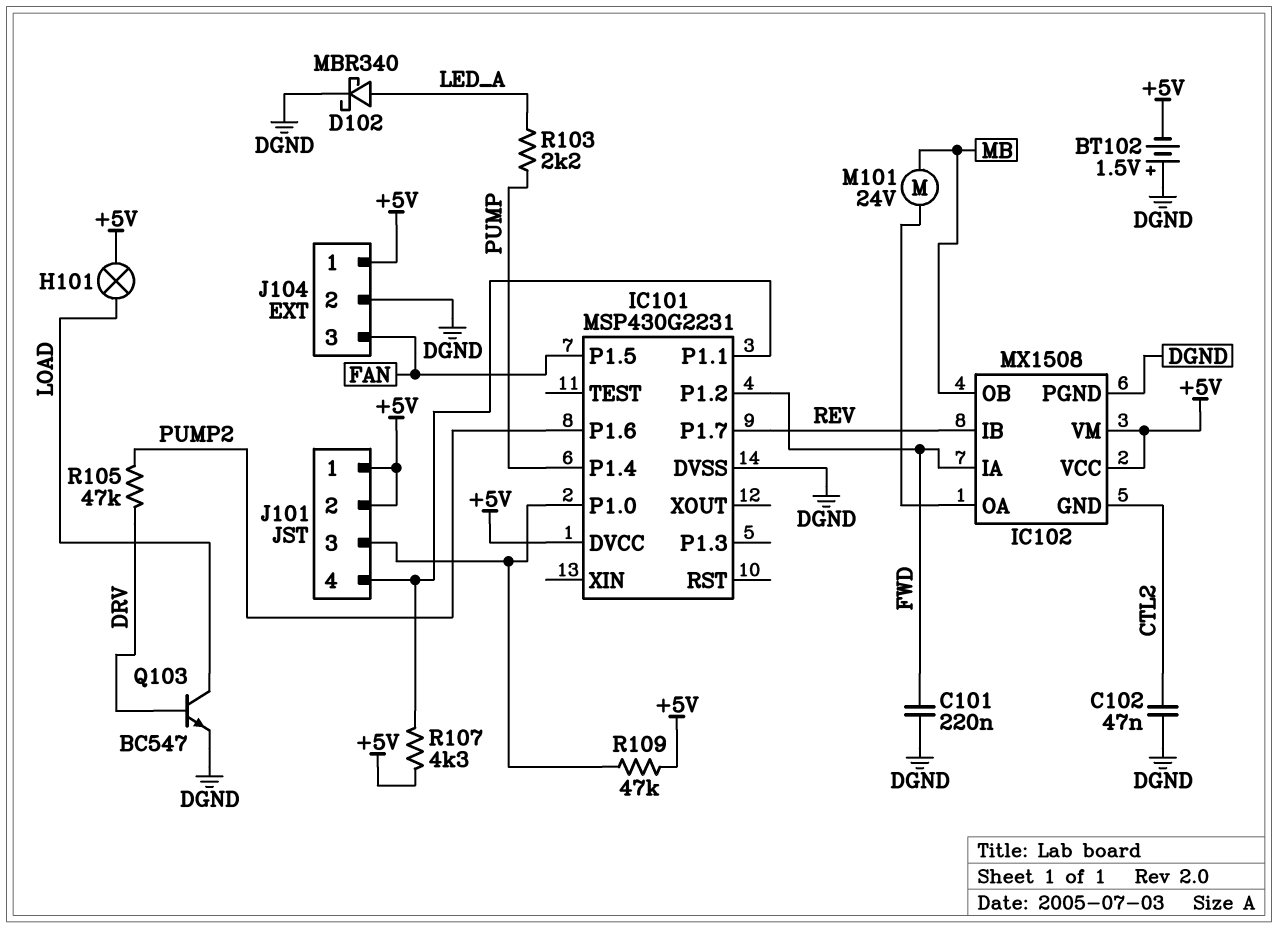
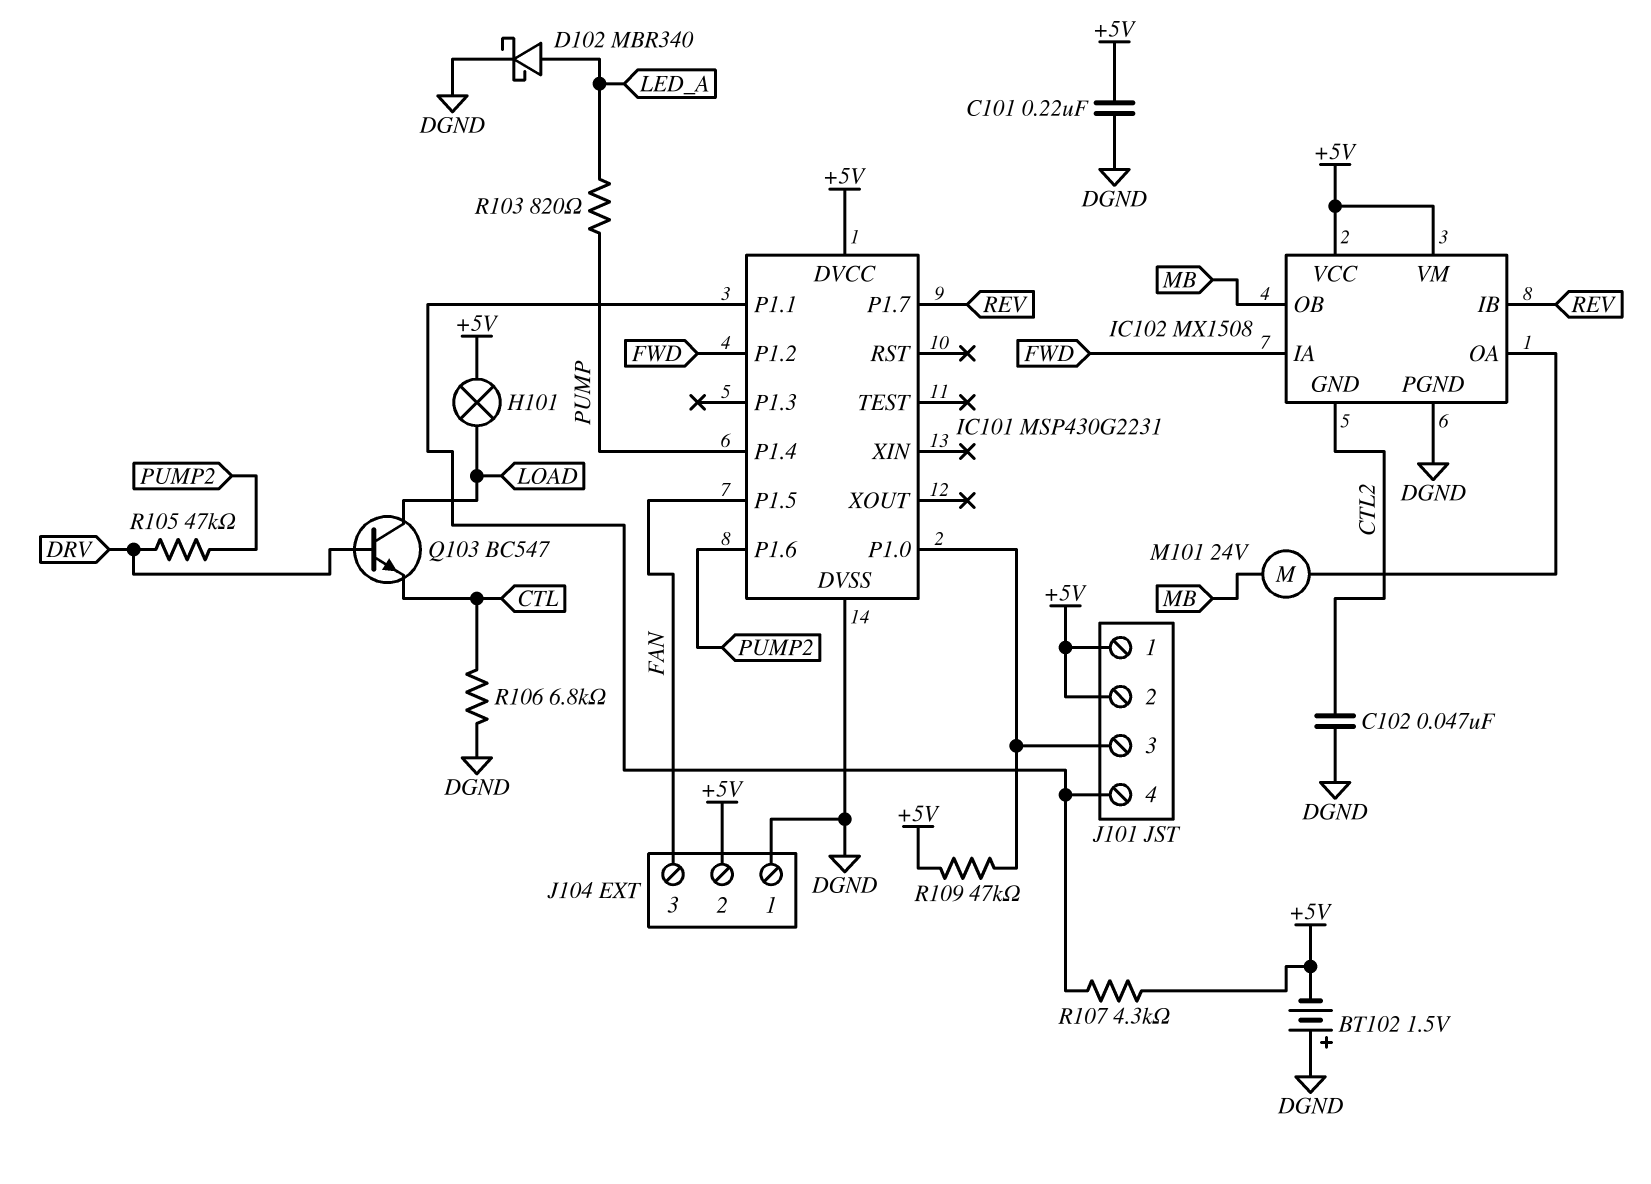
C101: 220nF (DGND, FWD) -> 220nF (+5V, DGND)
J104 pin 1: +5V -> DGND
J104 pin 2: DGND -> +5V
Q103: NPN BC547 (B DRV, C LOAD, E DGND) -> NPN BC547 (B DRV, C LOAD, E CTL)
R103: 2.2k (LED_A, PUMP) -> 820 (LED_A, PUMP)
R106: none -> 6.8k (CTL, DGND)

